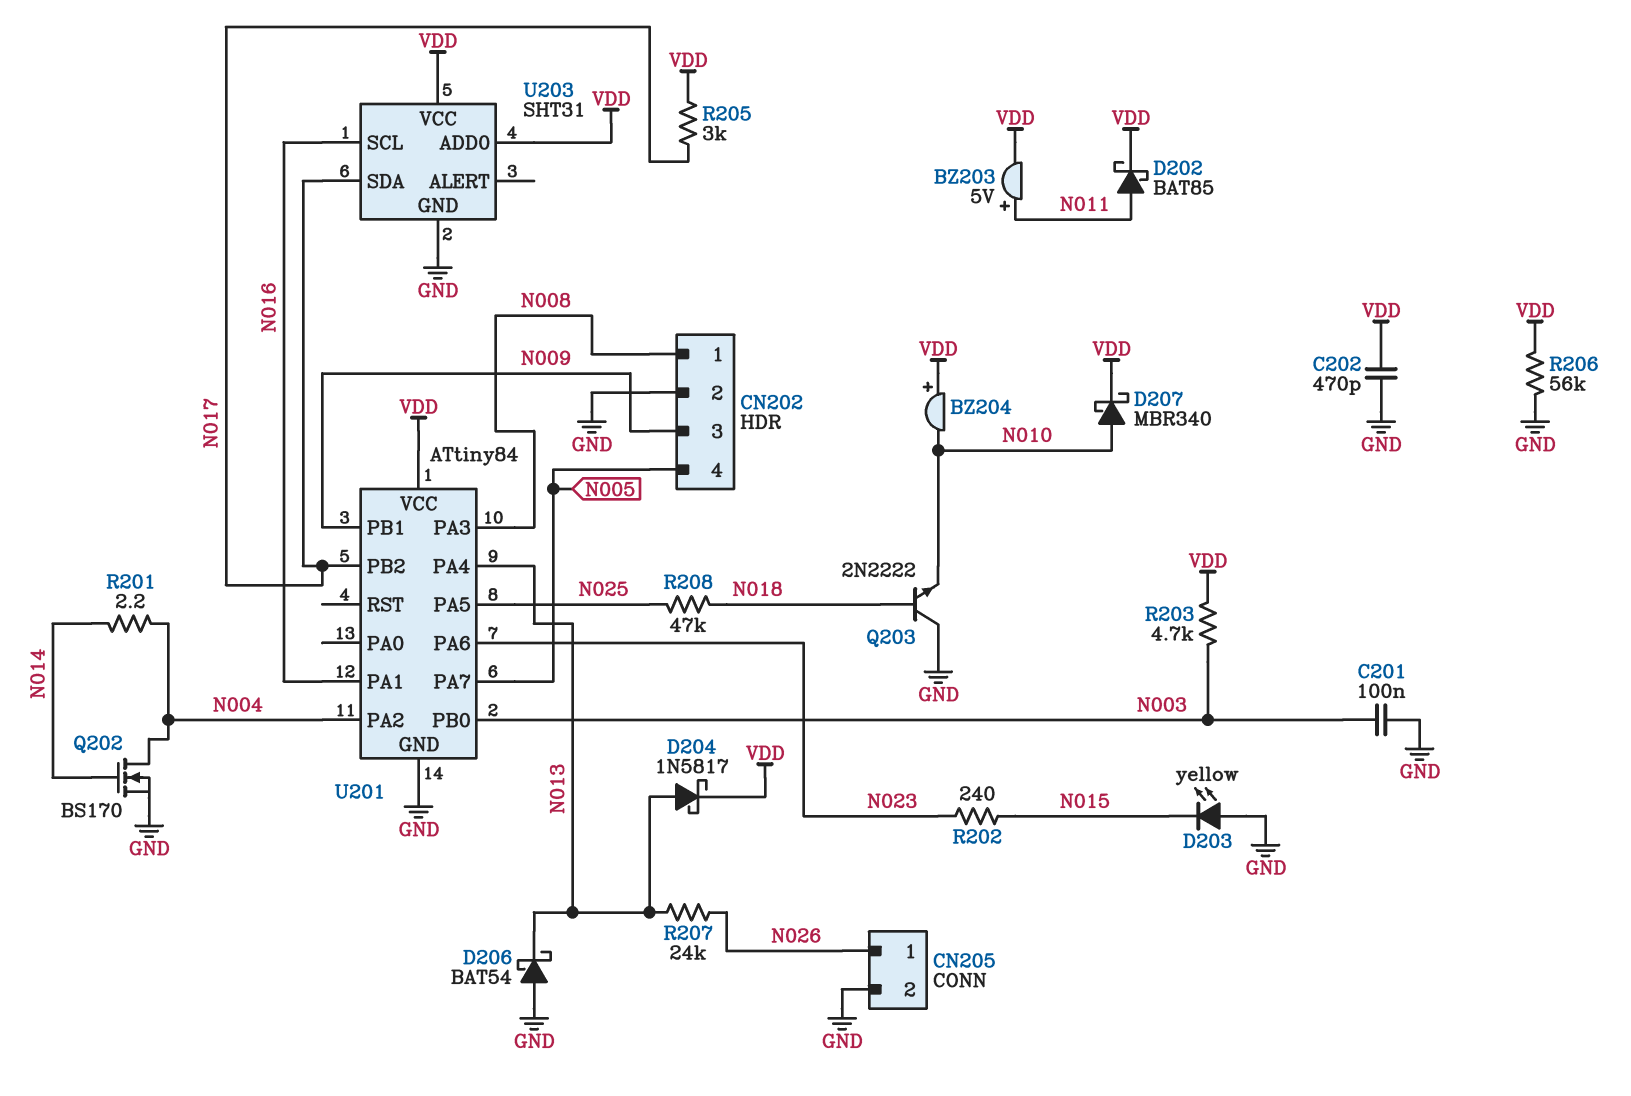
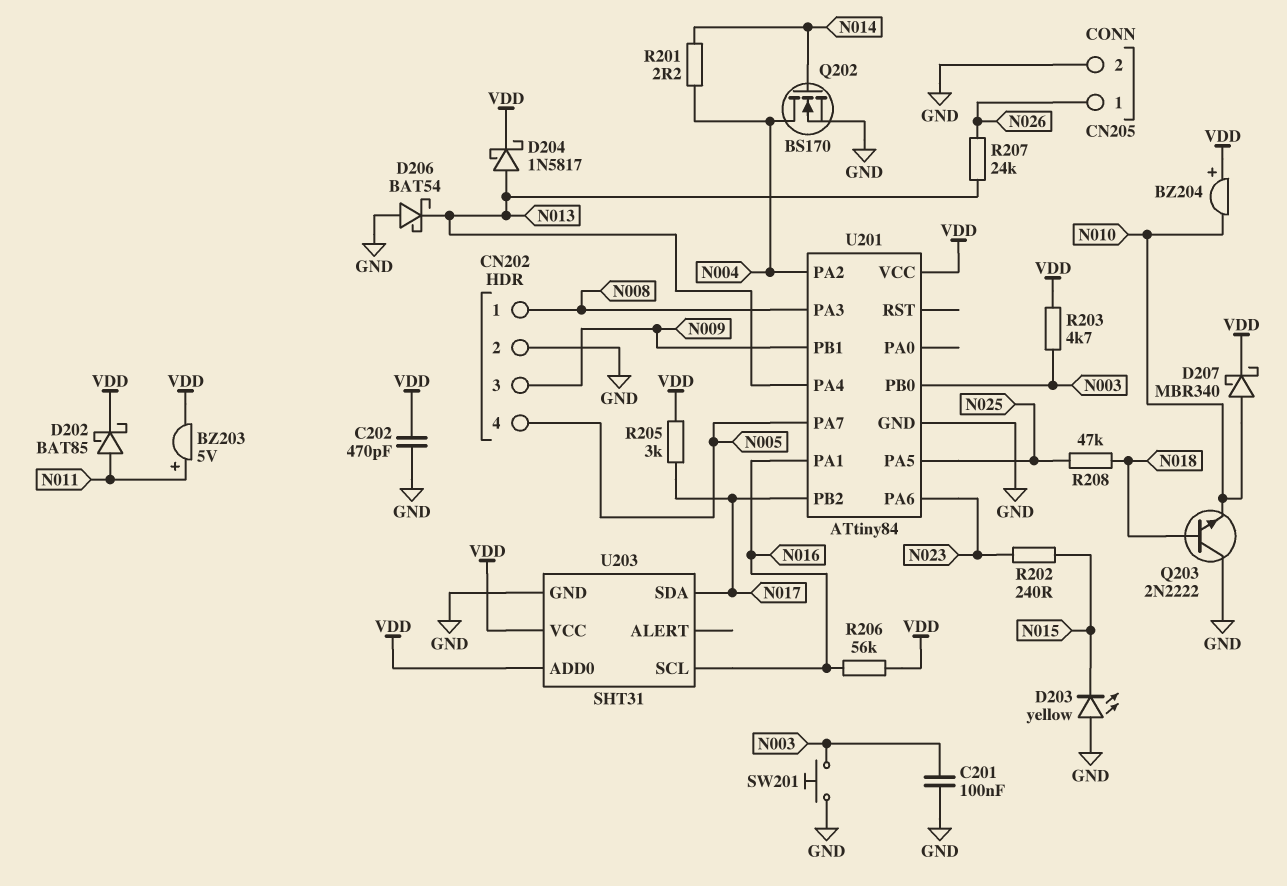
R206: 56k (GND, VDD) -> 56k (N016, VDD)
SW201: none -> button (GND, N003)

